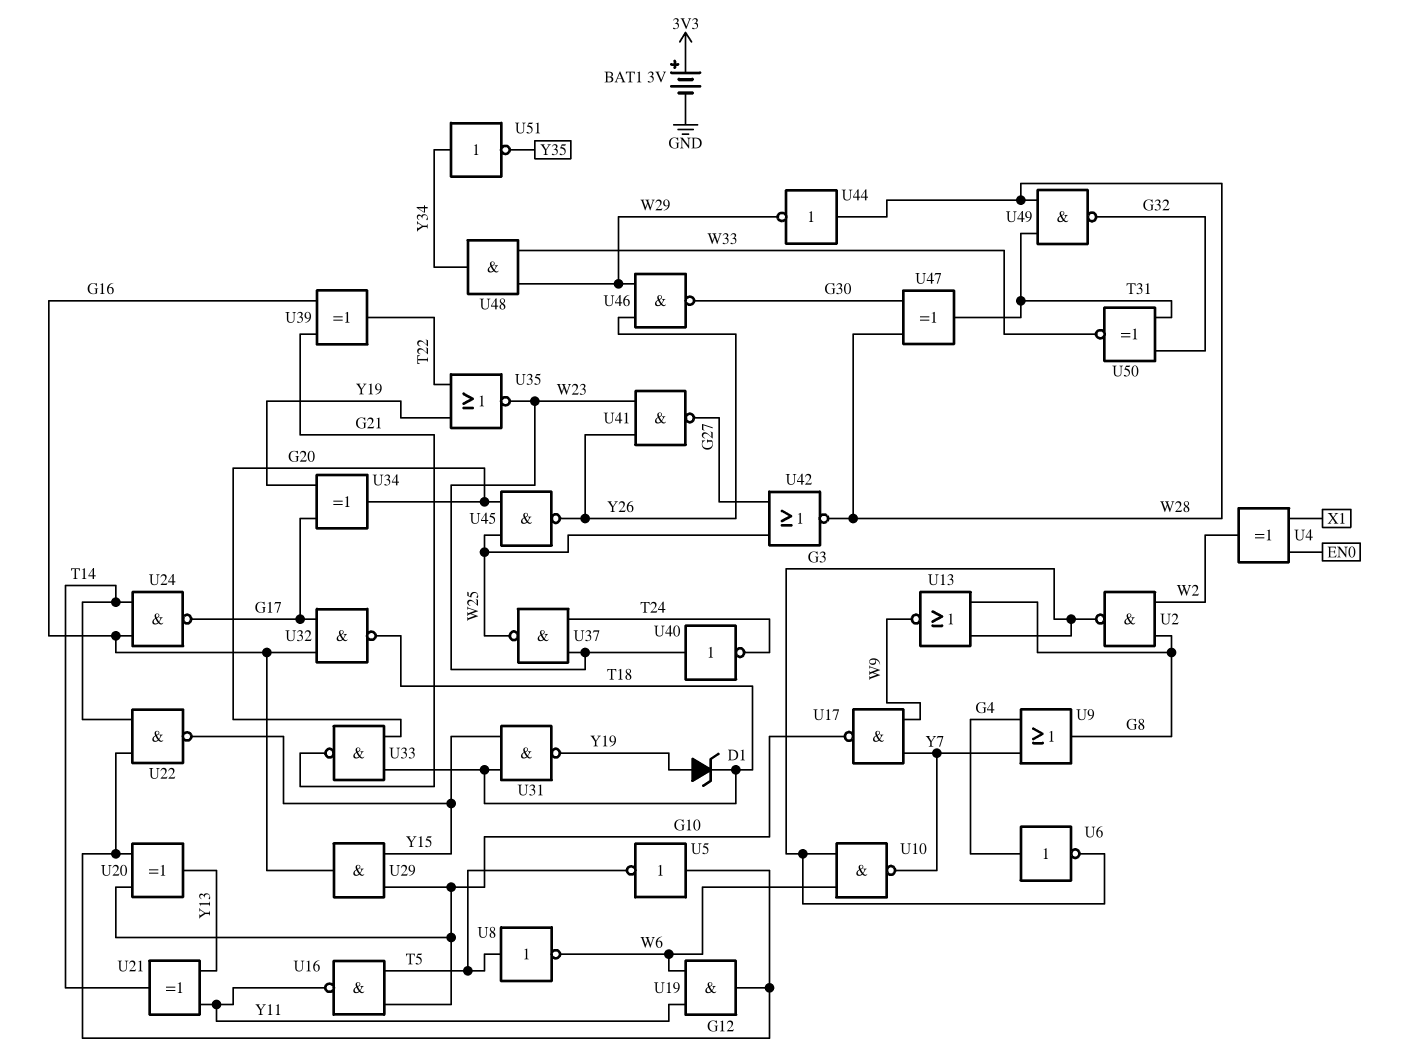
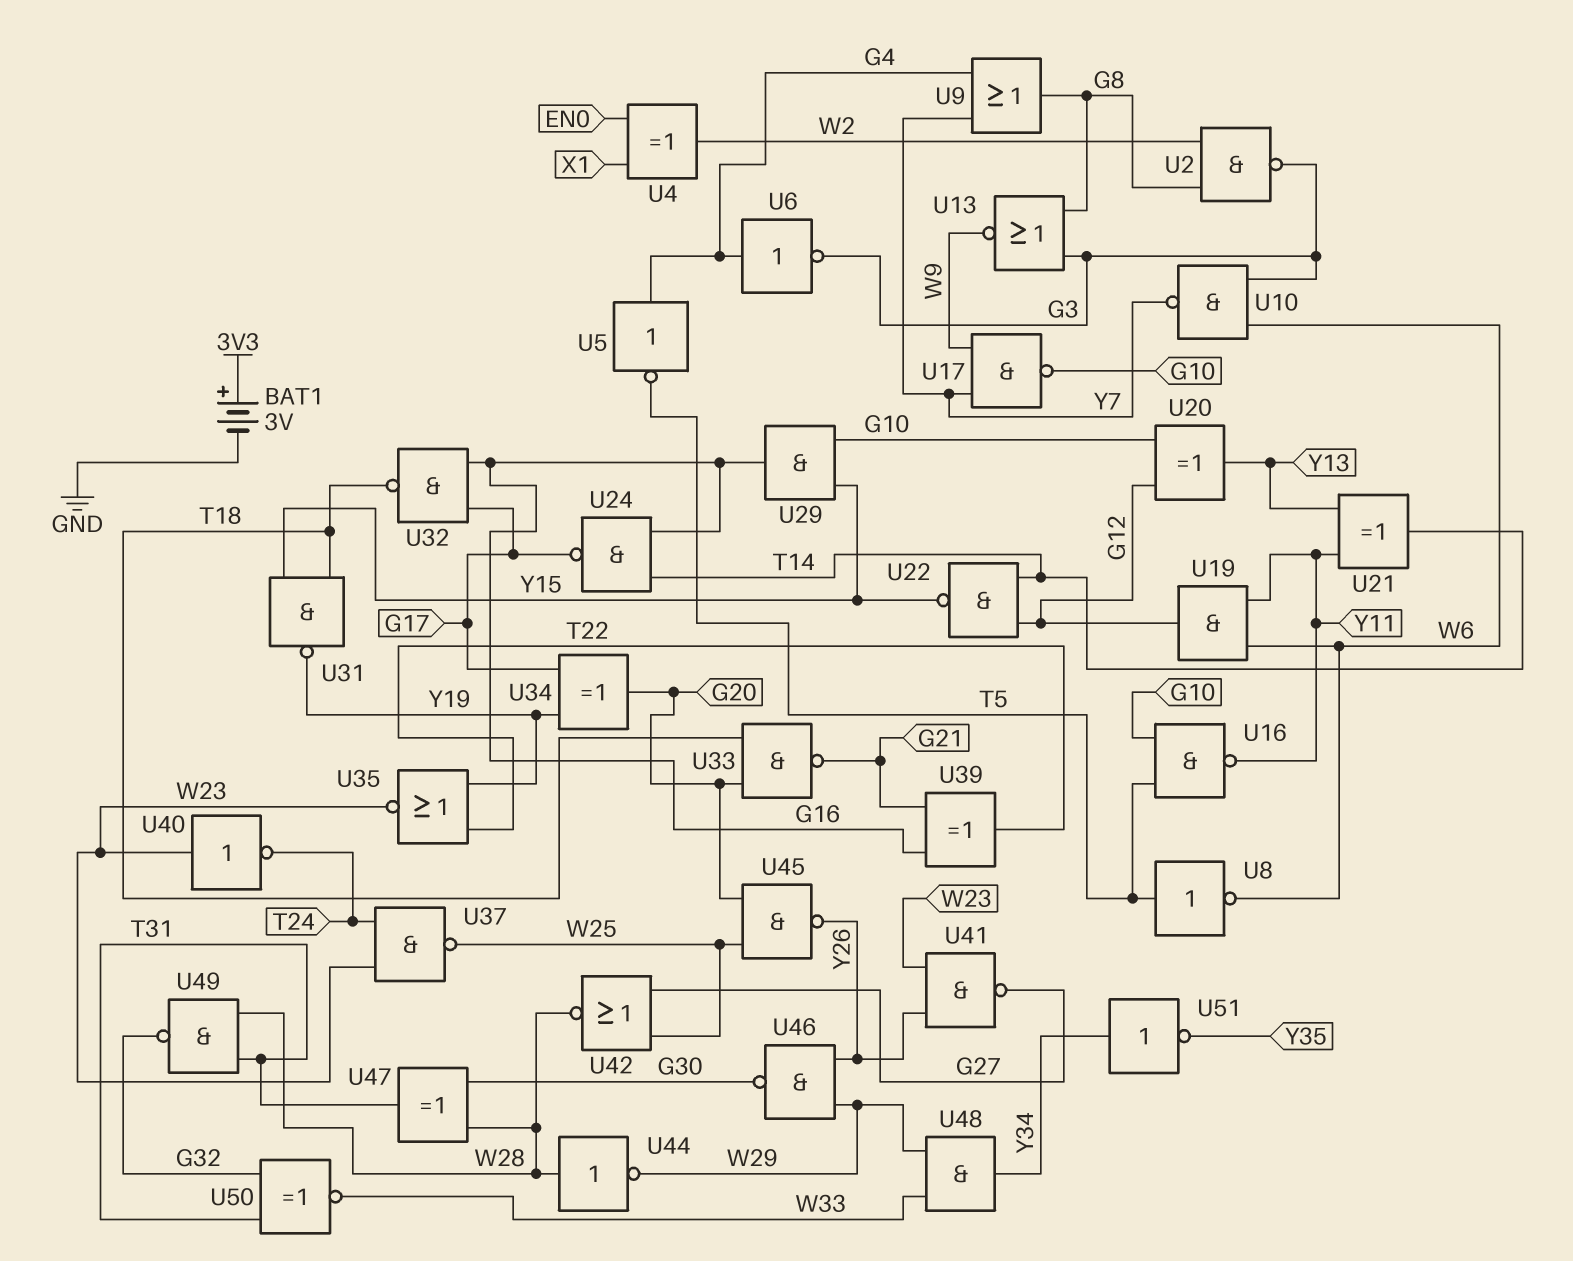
D1: zener (A Y19, K T18) -> none
U5: NOT (in G12, out T5) -> NOT (in G4, out T5)

